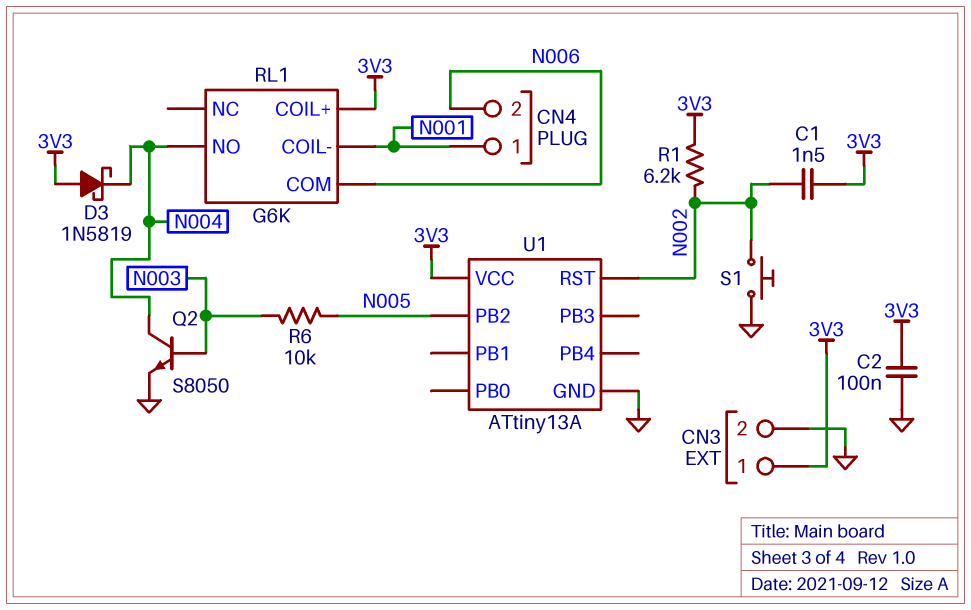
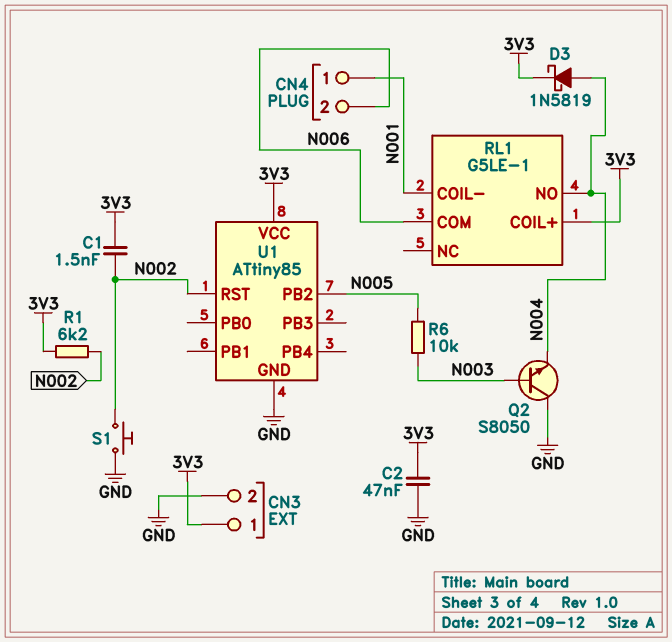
C2: 100nF (3V3, GND) -> 47nF (3V3, GND)
D3: schottky 1N5819 (A 3V3, K N004) -> schottky 1N5819 (A N004, K 3V3)
Q2: NPN S8050 (B N003, C N004, E GND) -> NPN S8050 (B N003, C GND, E N004)
RL1: G6K -> G5LE-1
U1: ATtiny13A -> ATtiny85

